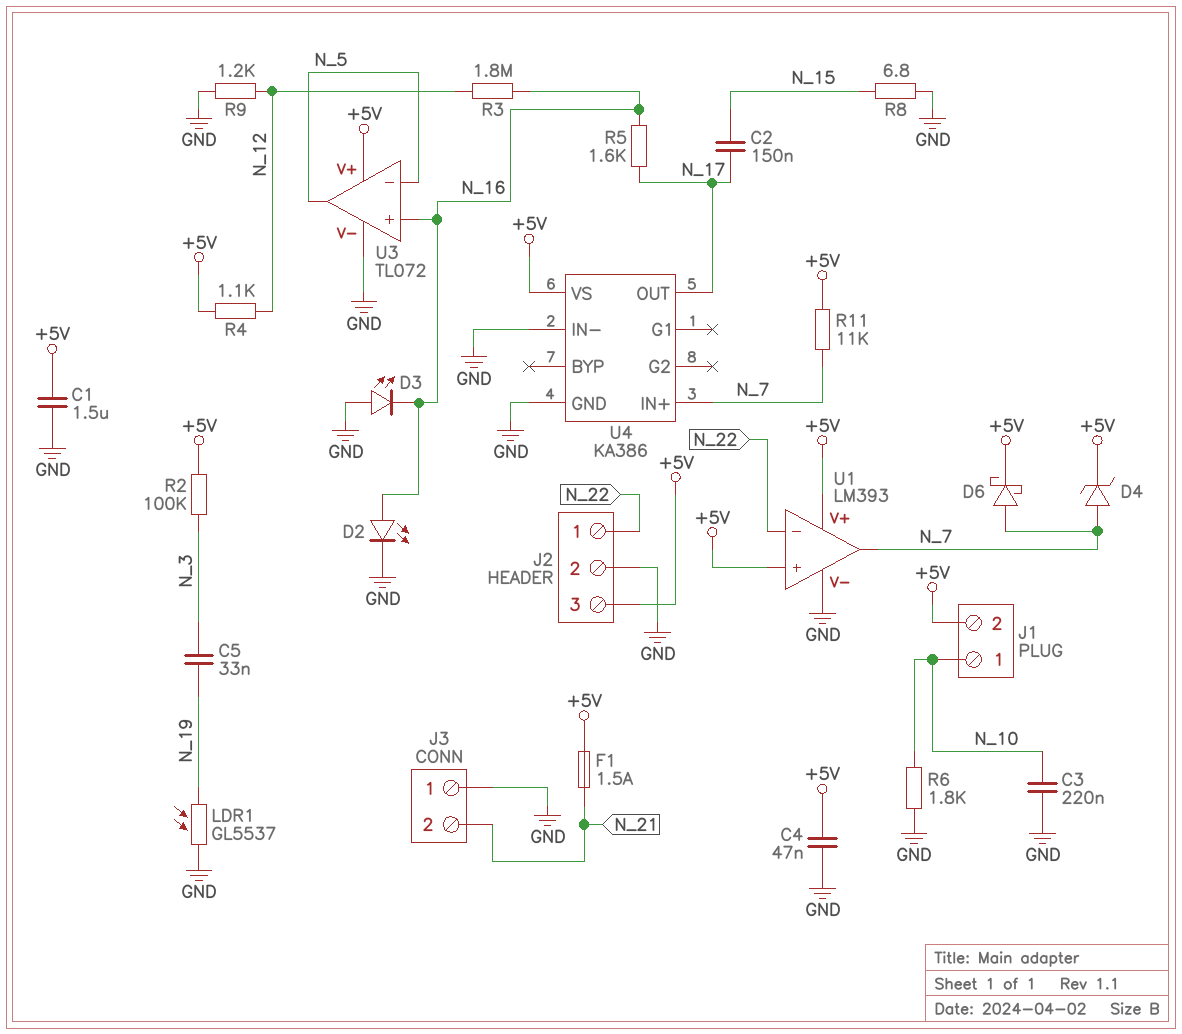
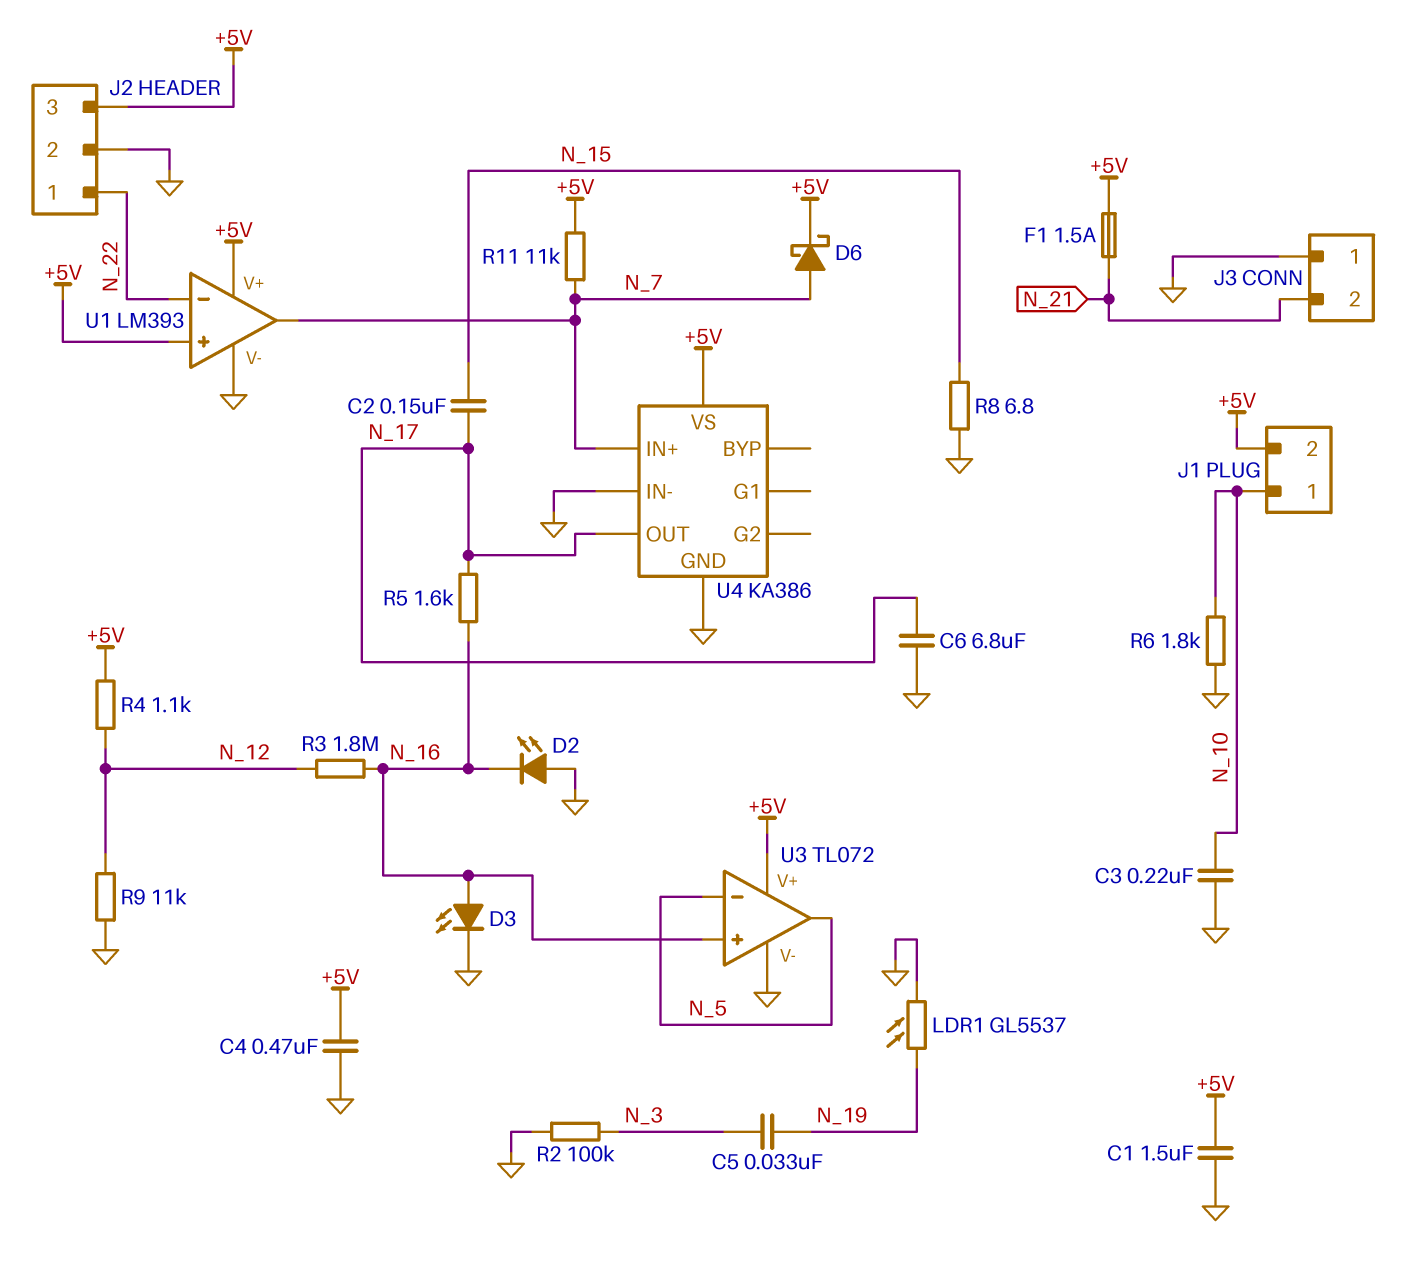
C4: 47nF (+5V, GND) -> 470nF (+5V, GND)
C6: none -> 6.8uF (GND, N_17)
D2: LED (A N_16, K GND) -> LED (A GND, K N_16)
D3: LED (A GND, K N_16) -> LED (A N_16, K GND)
D4: zener (A N_7, K +5V) -> none
R2: 100k (+5V, N_3) -> 100k (GND, N_3)
R9: 1.2k (GND, N_12) -> 11k (GND, N_12)

